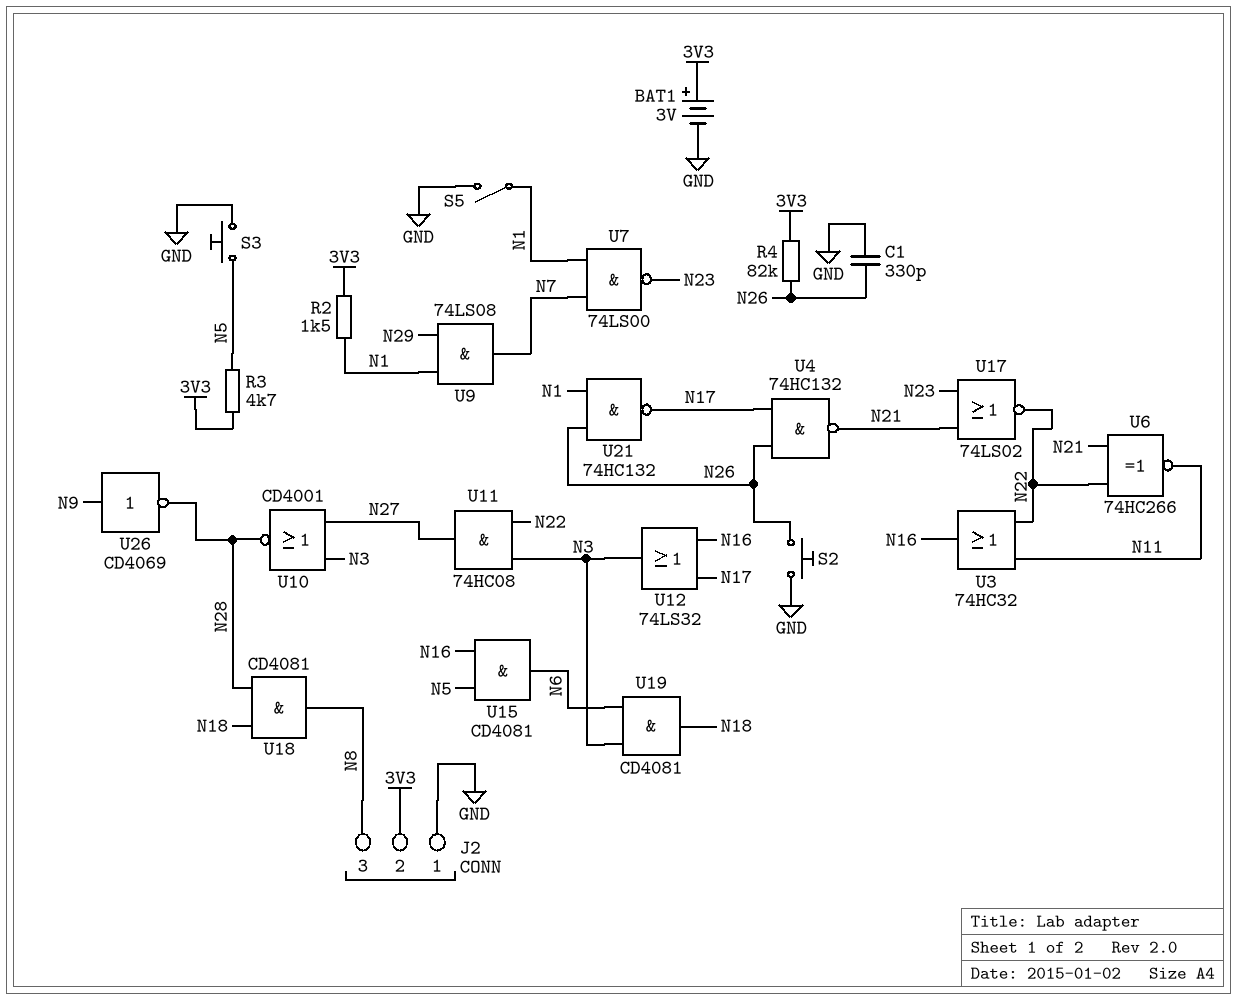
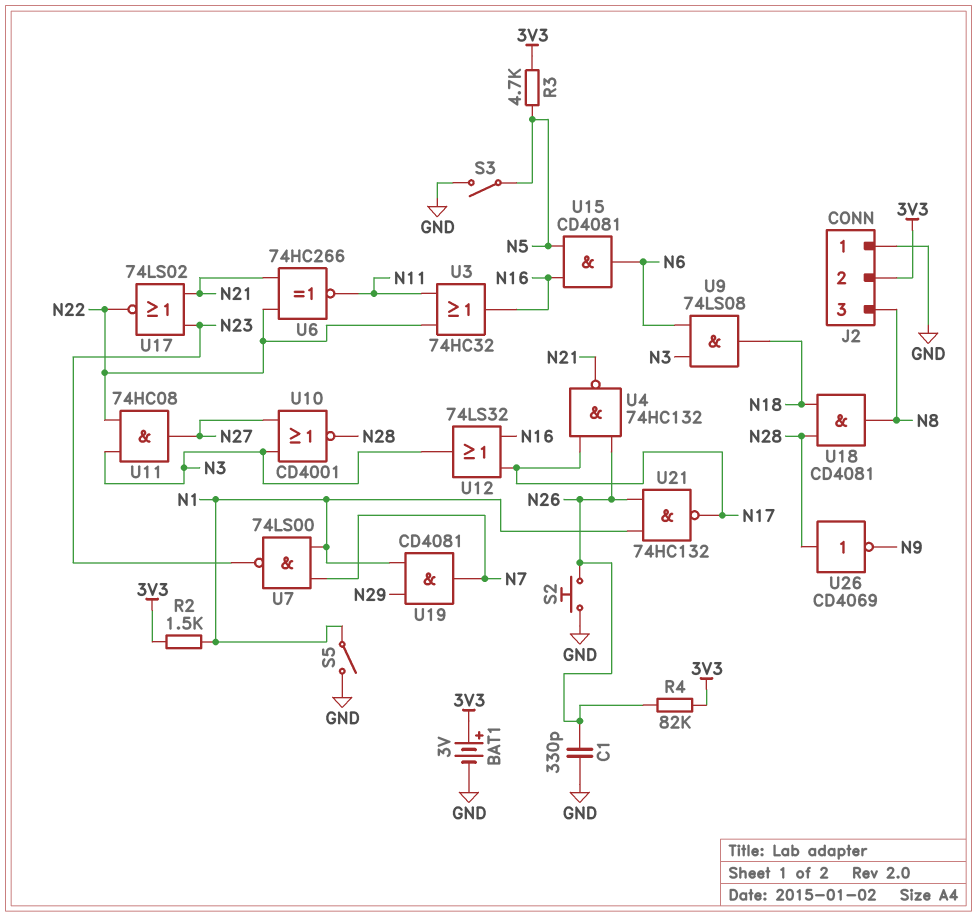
S3: button (GND, N5) -> switch (GND, N5)
U9: AND 74LS08 (in N1, in N29, out N7) -> AND 74LS08 (in N3, in N6, out N18)
U19: AND CD4081 (in N3, in N6, out N18) -> AND CD4081 (in N1, in N29, out N7)
U26: NOT CD4069 (in N9, out N28) -> NOT CD4069 (in N28, out N9)

